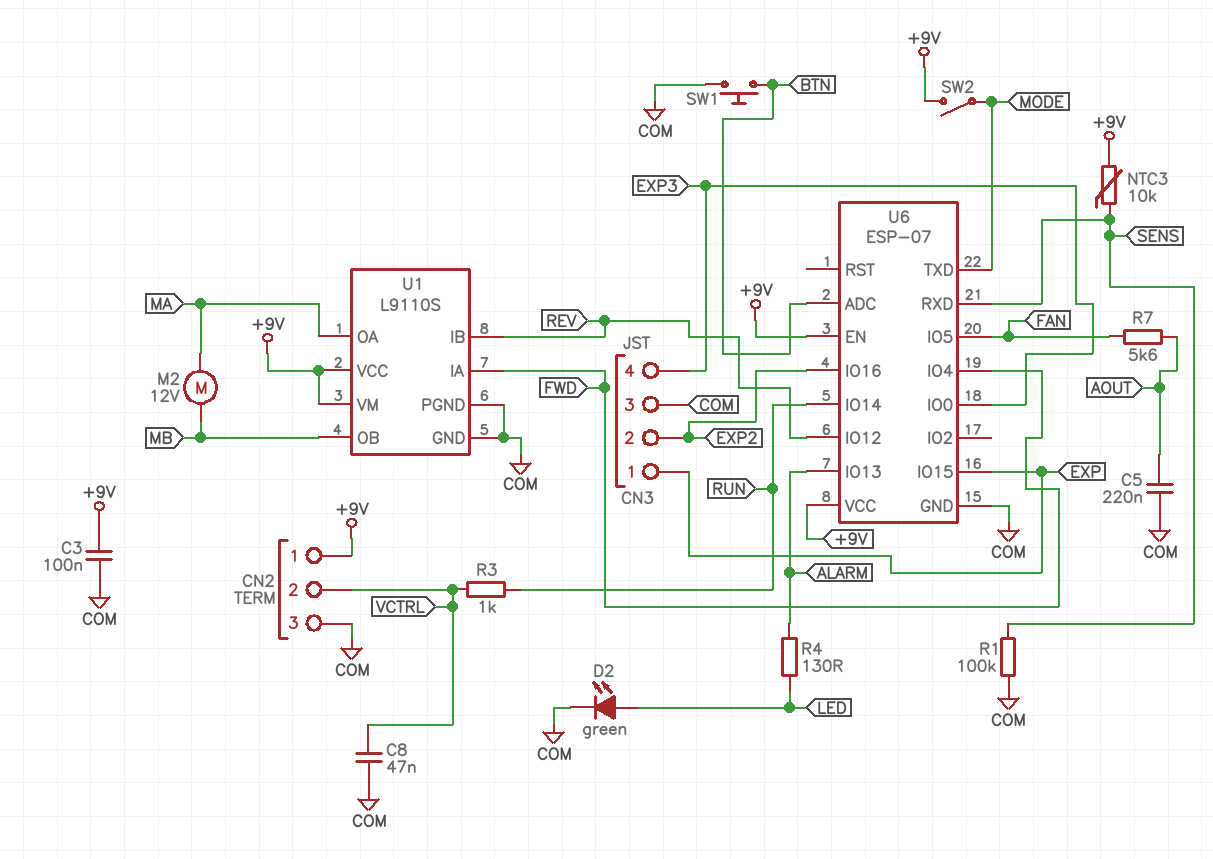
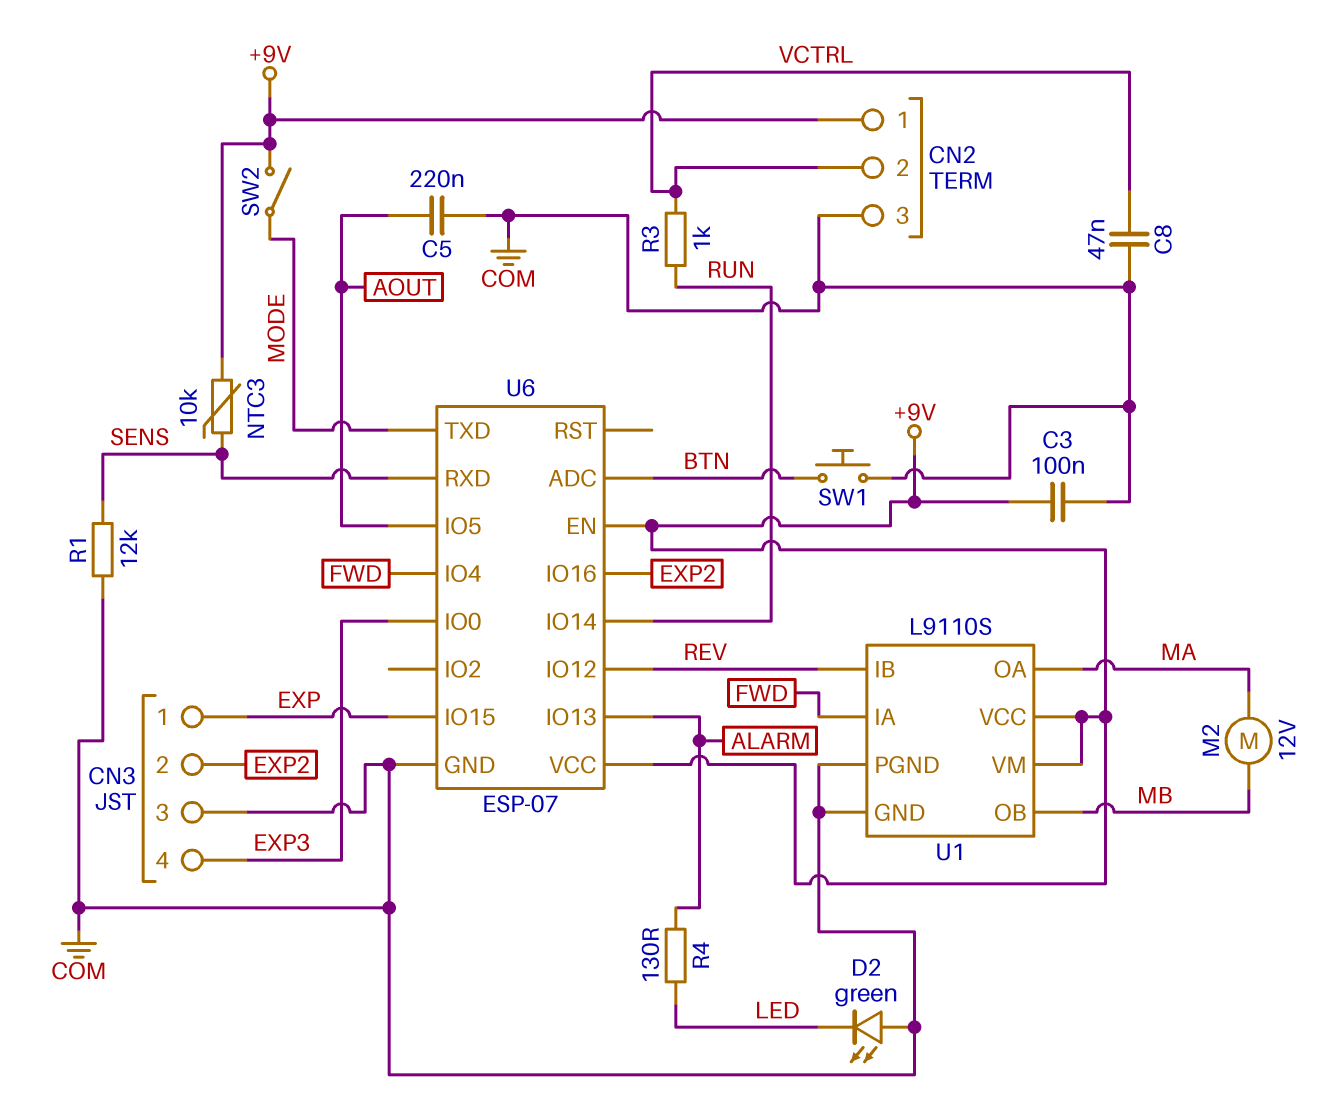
D2: LED green (A LED, K COM) -> LED green (A COM, K LED)
R1: 100k (COM, SENS) -> 12k (COM, SENS)
R7: 5.6k (AOUT, FAN) -> none
U6 pin IO5: FAN -> AOUT

